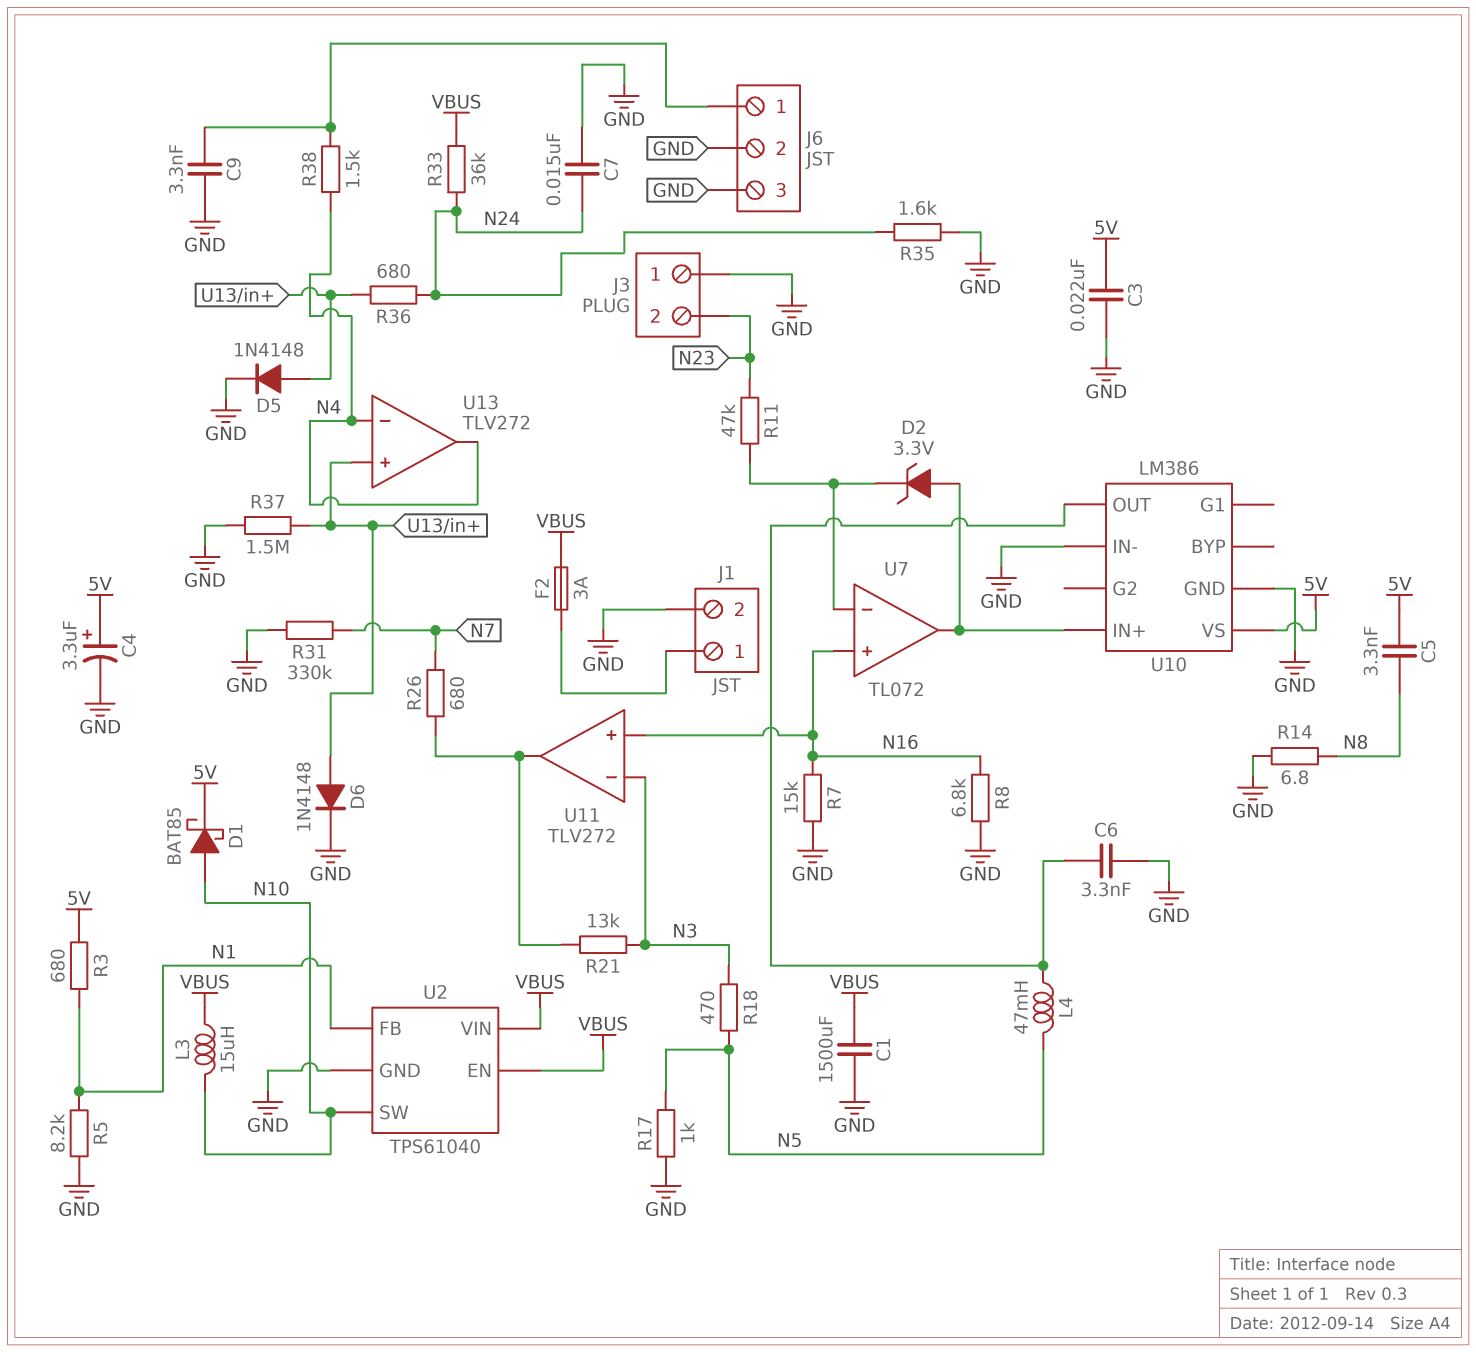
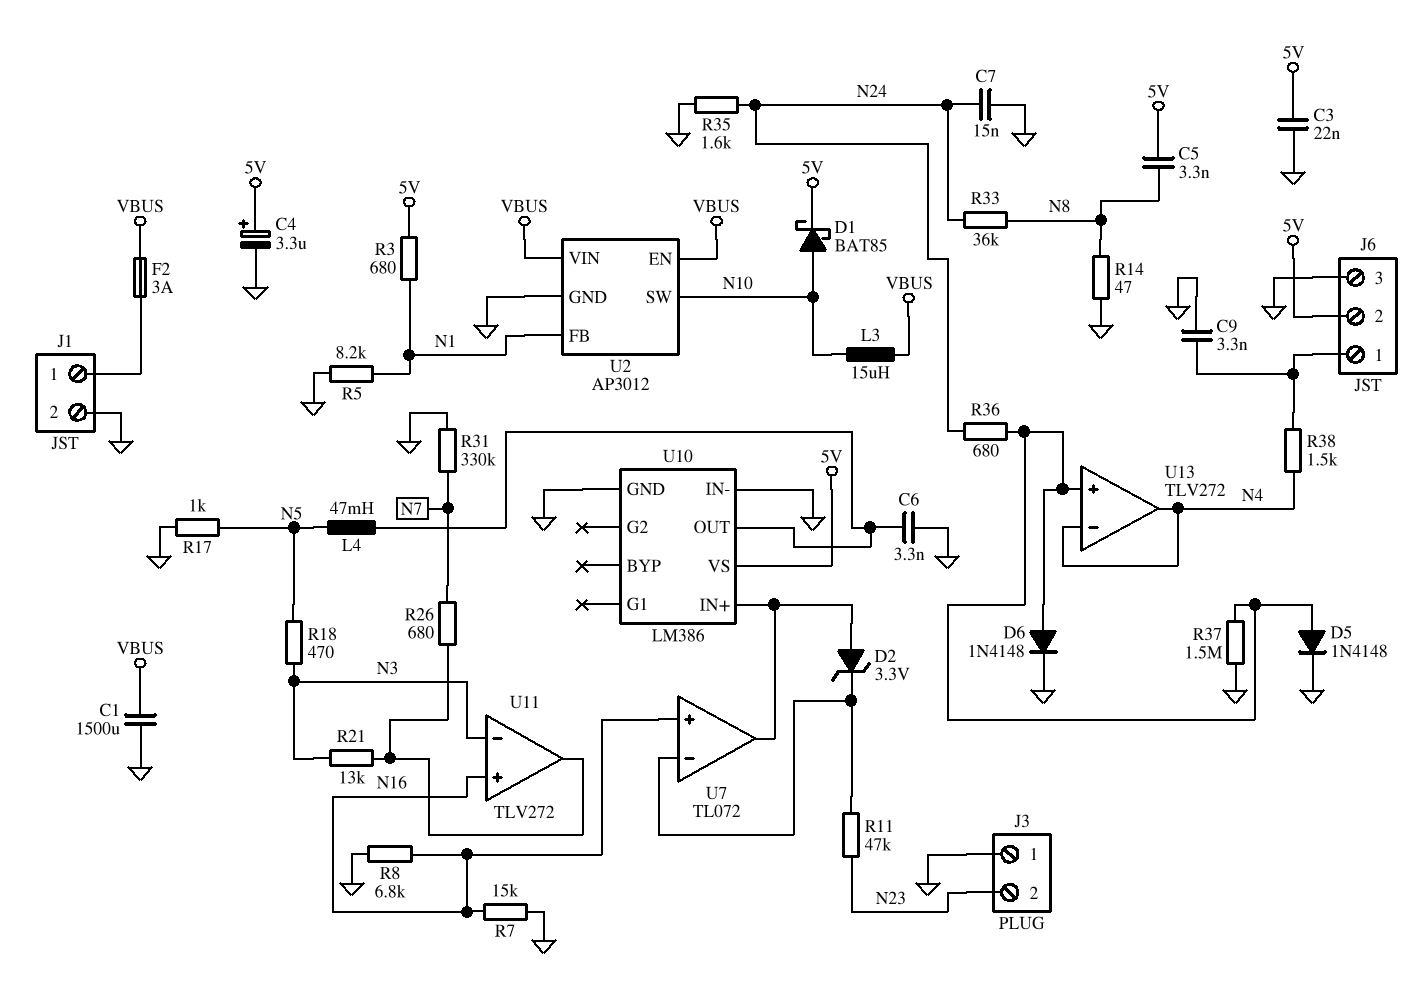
J6 pin 2: GND -> 5V
R14: 6.8 (GND, N8) -> 47 (GND, N8)
R33: 36k (N24, VBUS) -> 36k (N8, N24)
U2: TPS61040 -> AP3012

